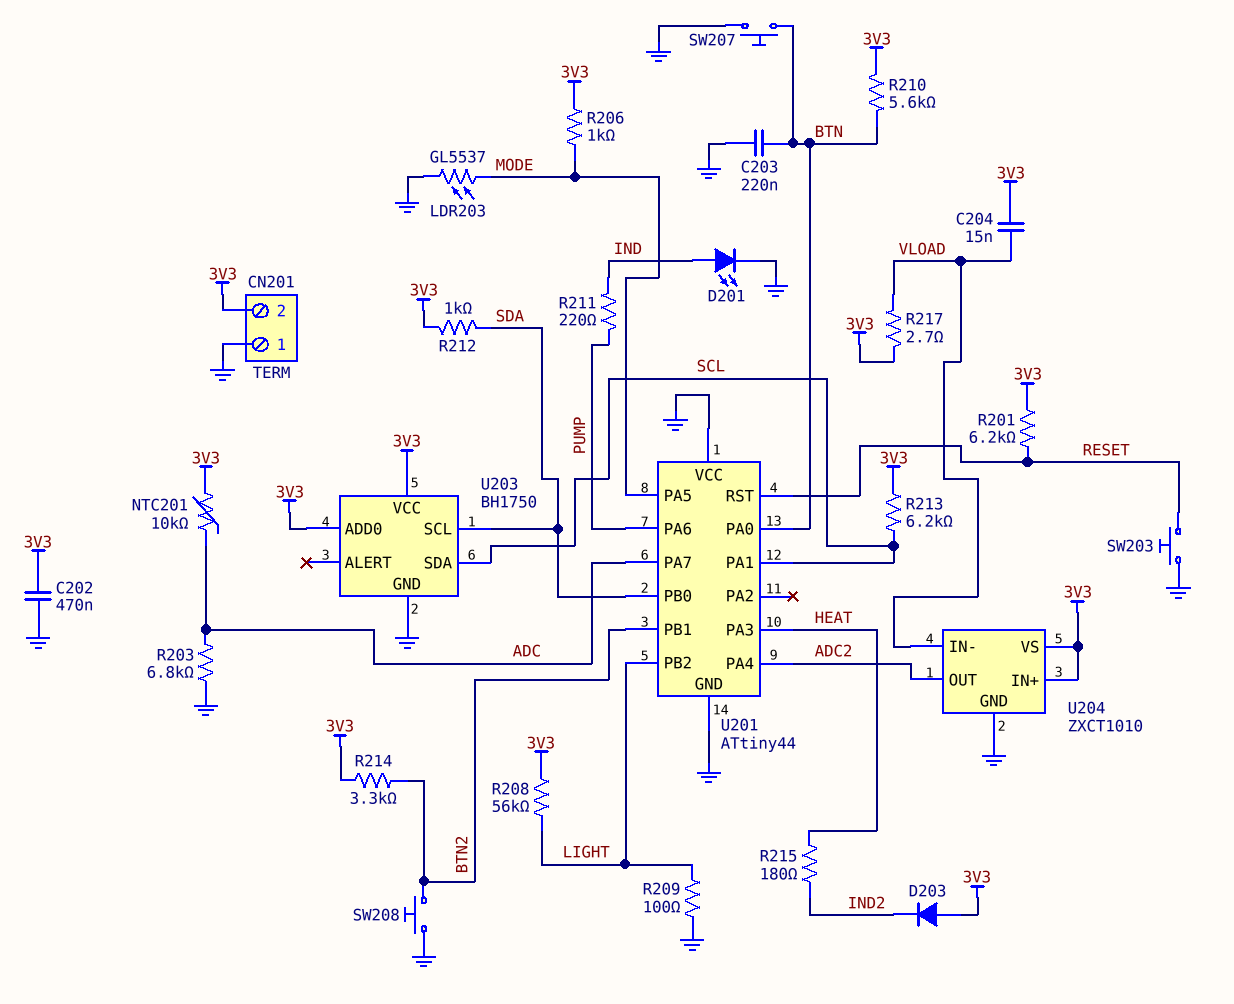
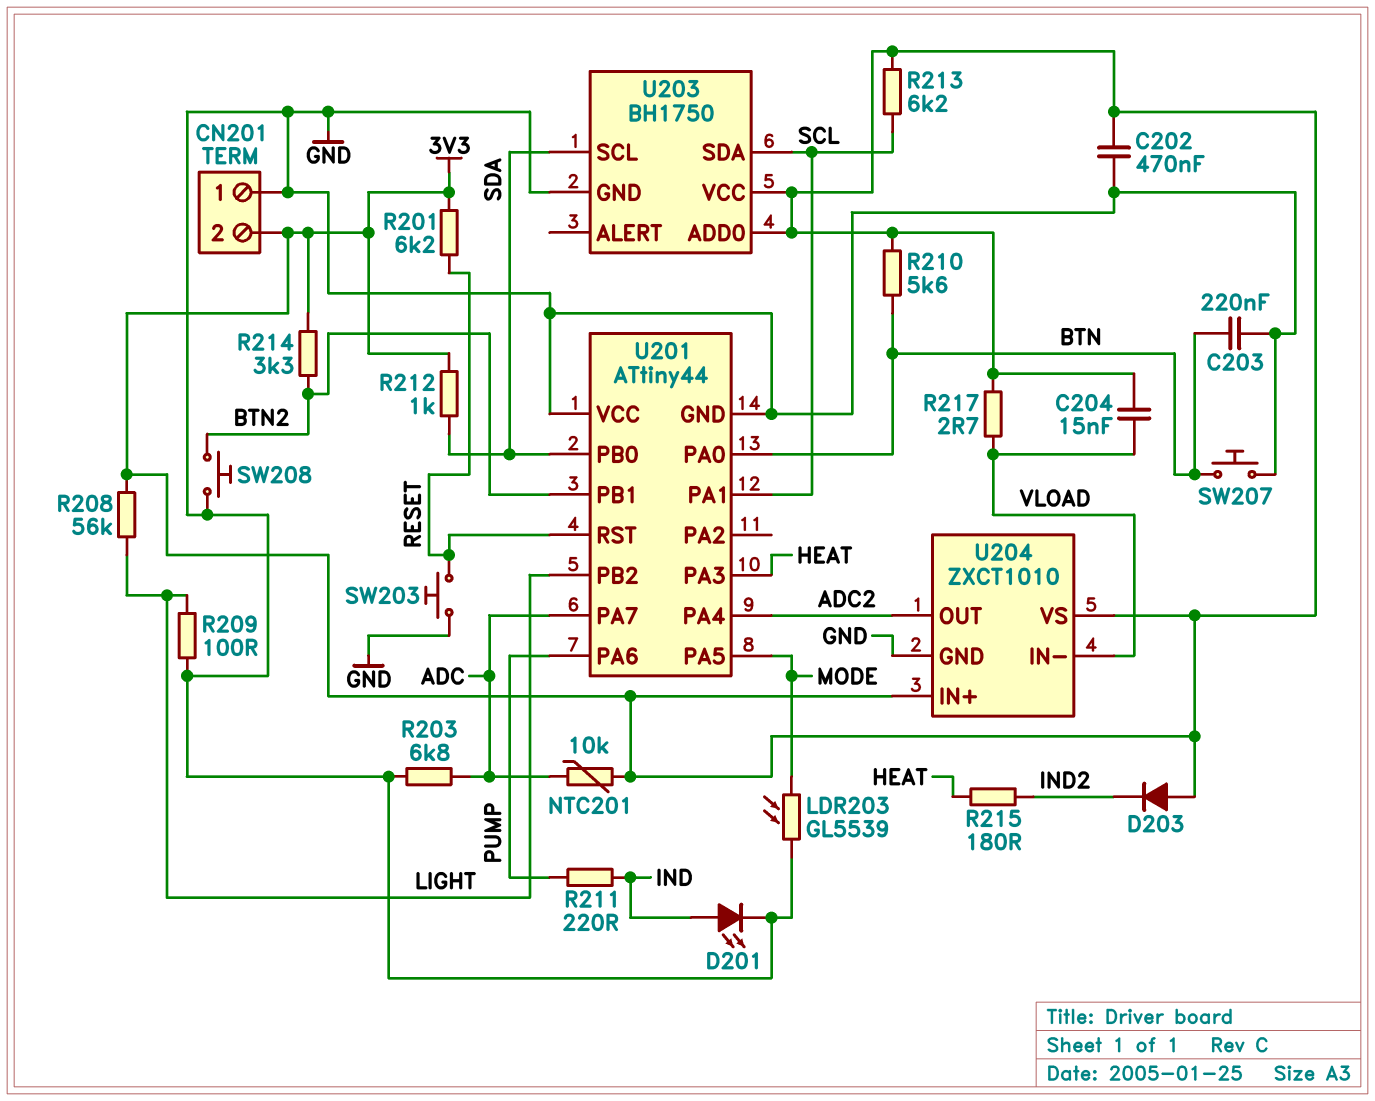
LDR203: GL5537 (GND, MODE) -> GL5539 (GND, MODE)
R206: 1k (3V3, MODE) -> none

